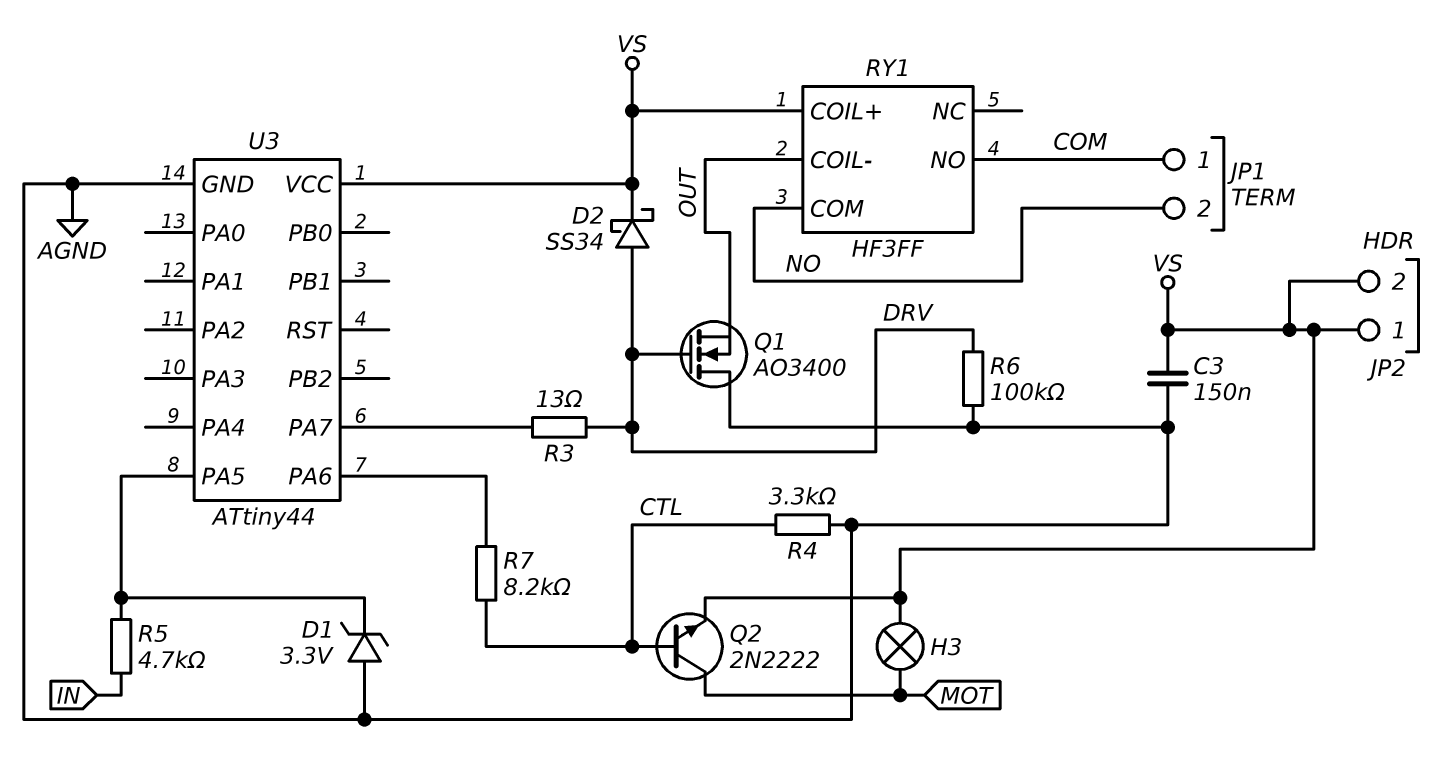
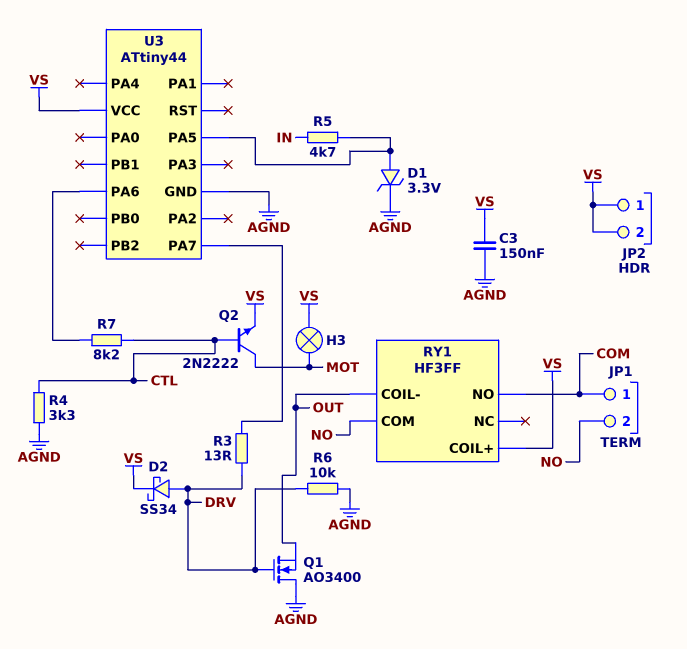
D1: zener 3.3V (A AGND, K U3/PA5) -> zener 3.3V (A U3/PA5, K AGND)
R6: 100k (AGND, DRV) -> 10k (AGND, DRV)

